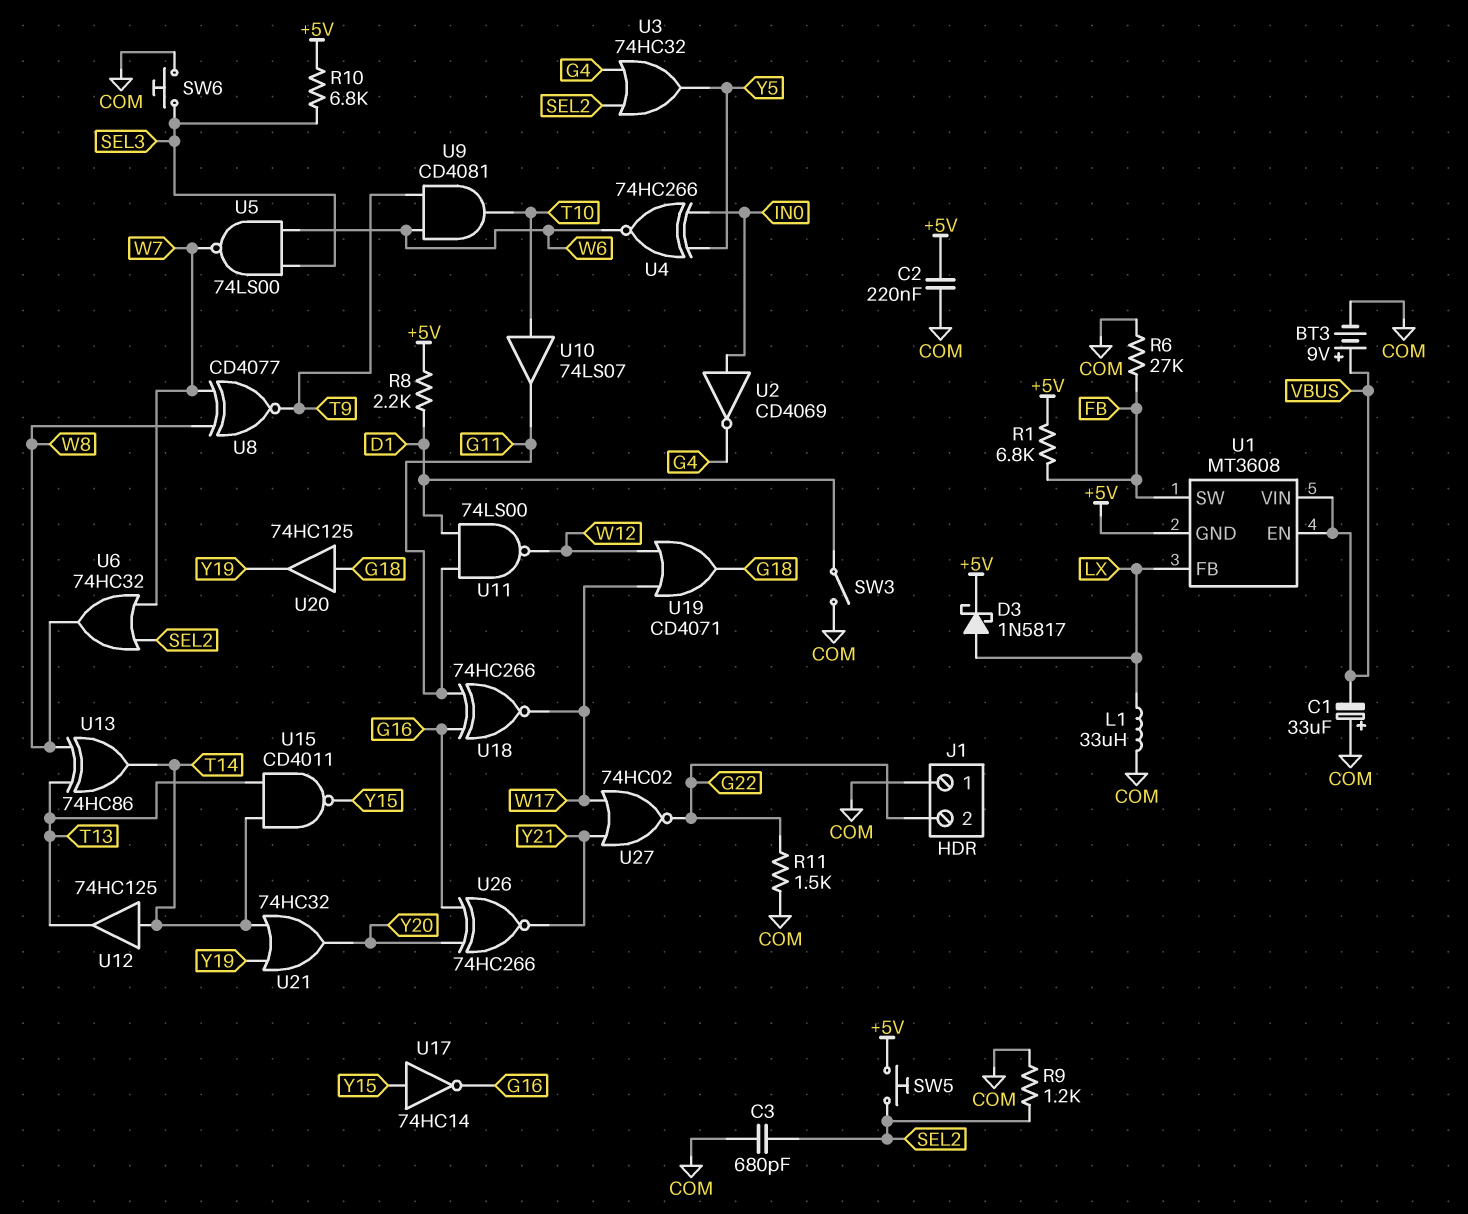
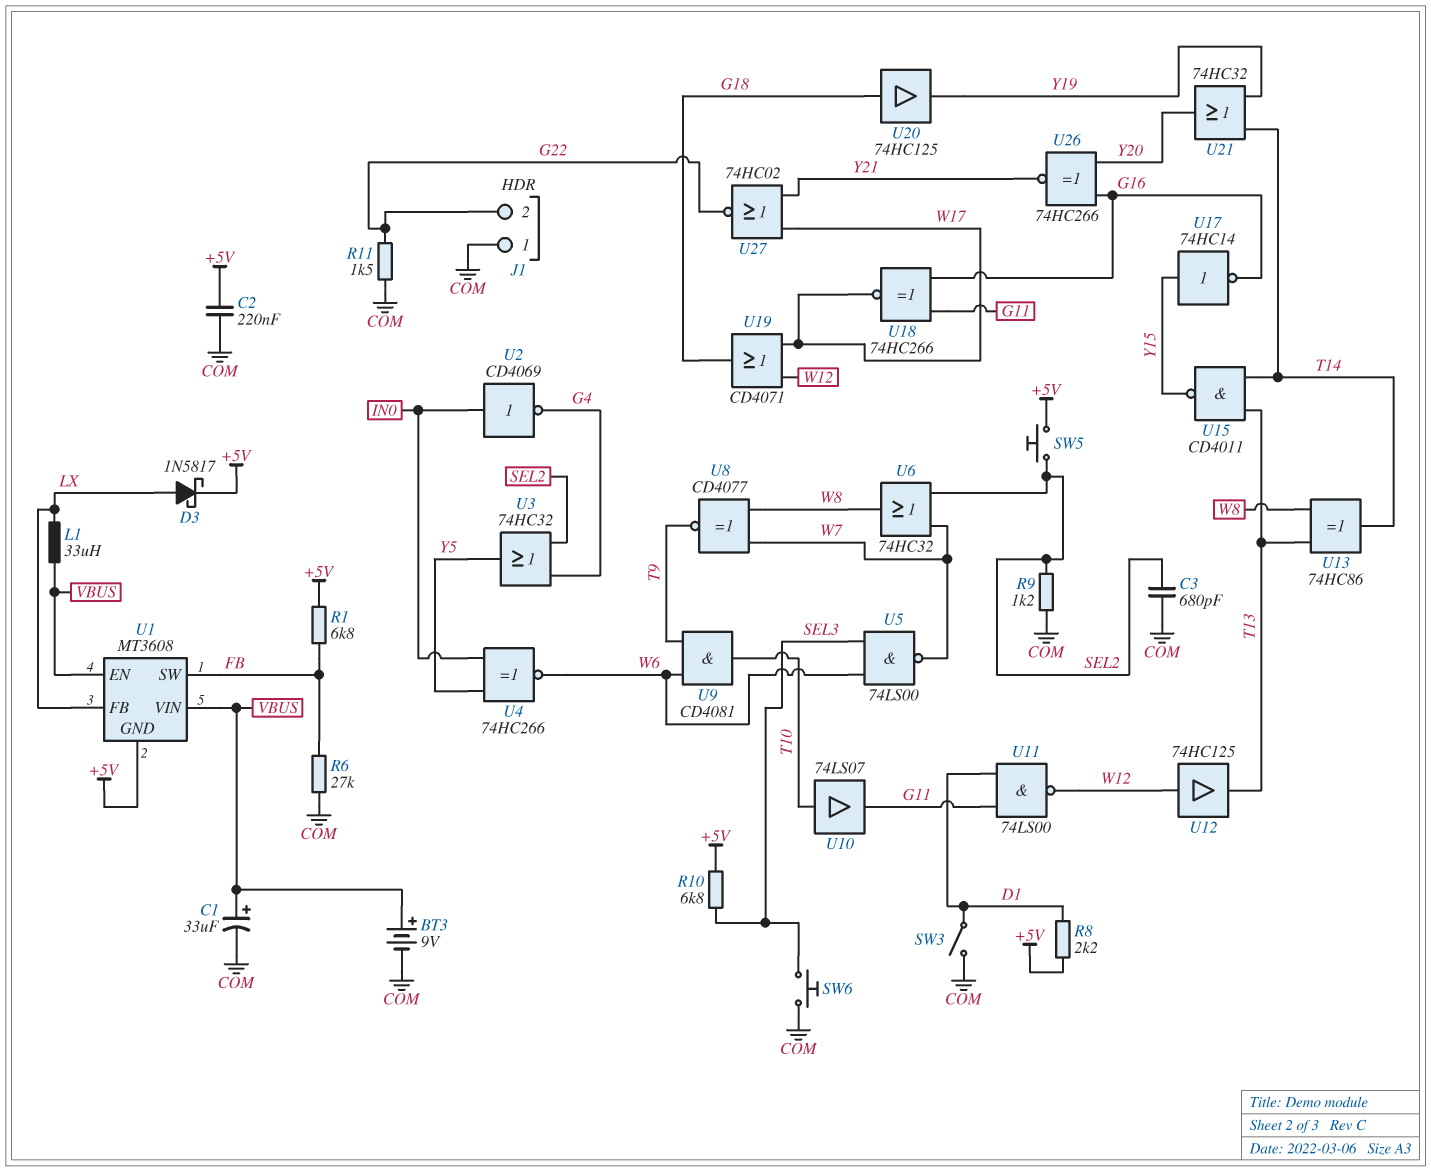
C1: 33uF (plus COM, minus VBUS) -> 33uF (plus VBUS, minus COM)
L1: 33uH (COM, LX) -> 33uH (LX, VBUS)
U12: buffer 74HC125 (in T14, out T13) -> buffer 74HC125 (in W12, out T13)

